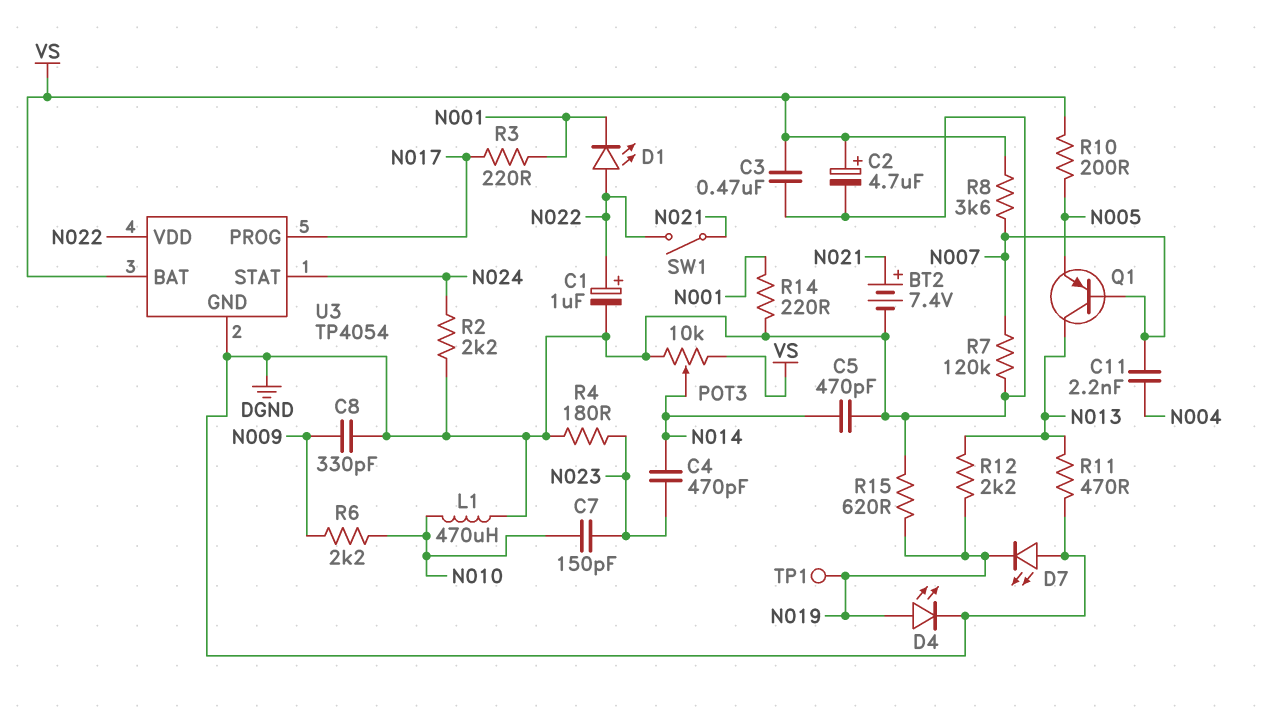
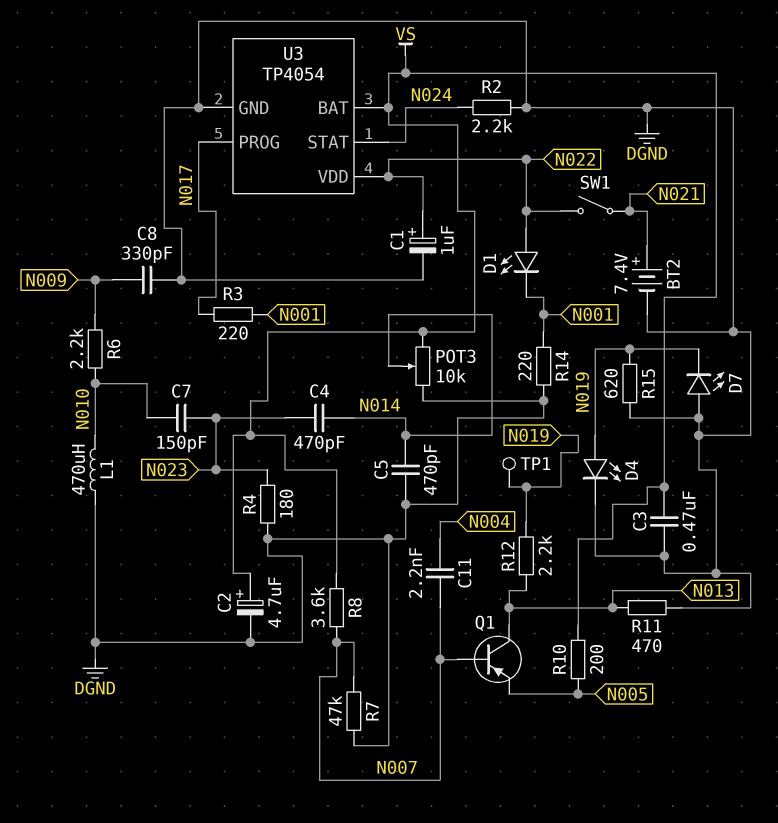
R7: 120k (DGND, N007) -> 47k (DGND, N007)

